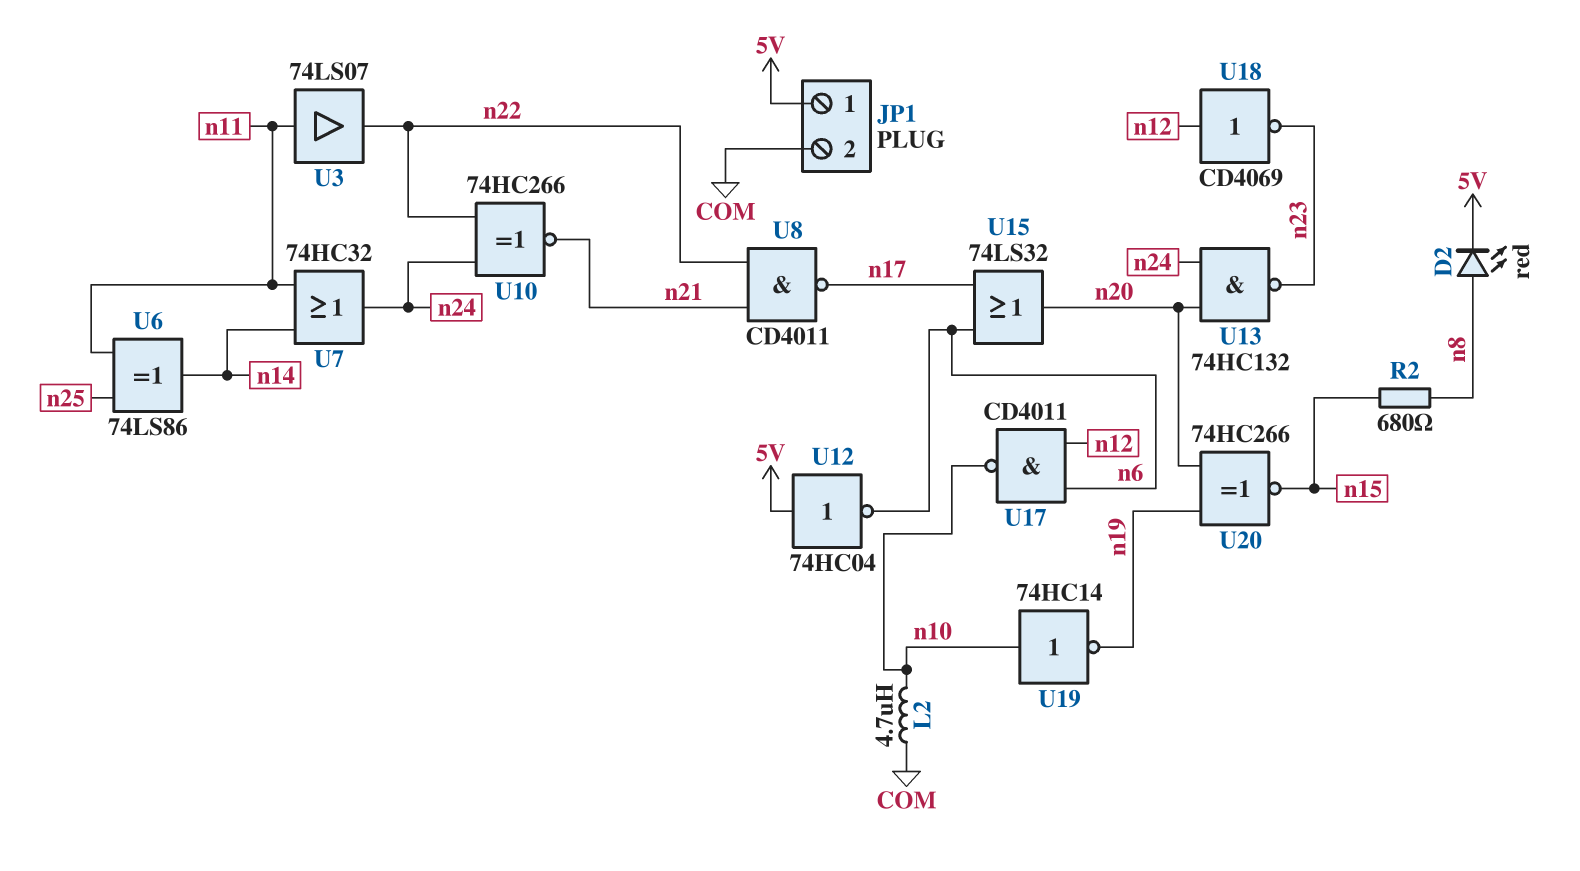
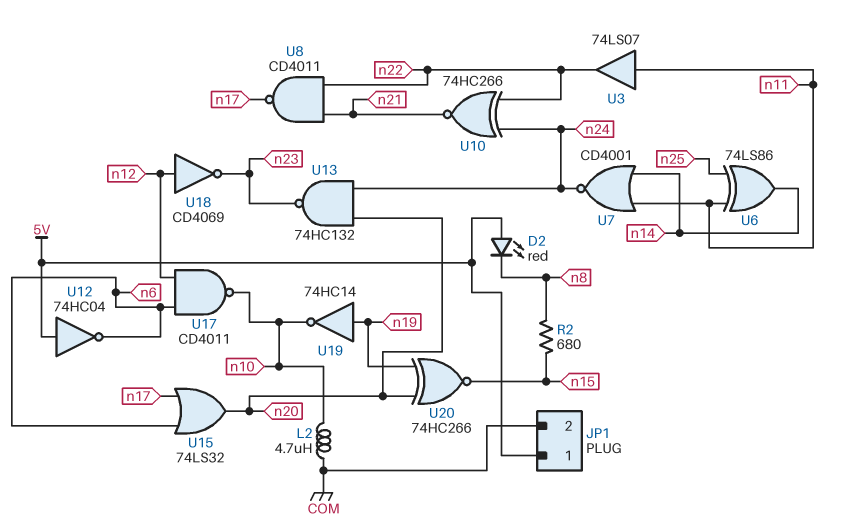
D2: LED red (A n8, K 5V) -> LED red (A 5V, K n8)
U7: OR 74HC32 (in n11, in n14, out n24) -> NOR CD4001 (in n11, in n14, out n24)
U19: NOT 74HC14 (in n10, out n19) -> NOT 74HC14 (in n19, out n10)

